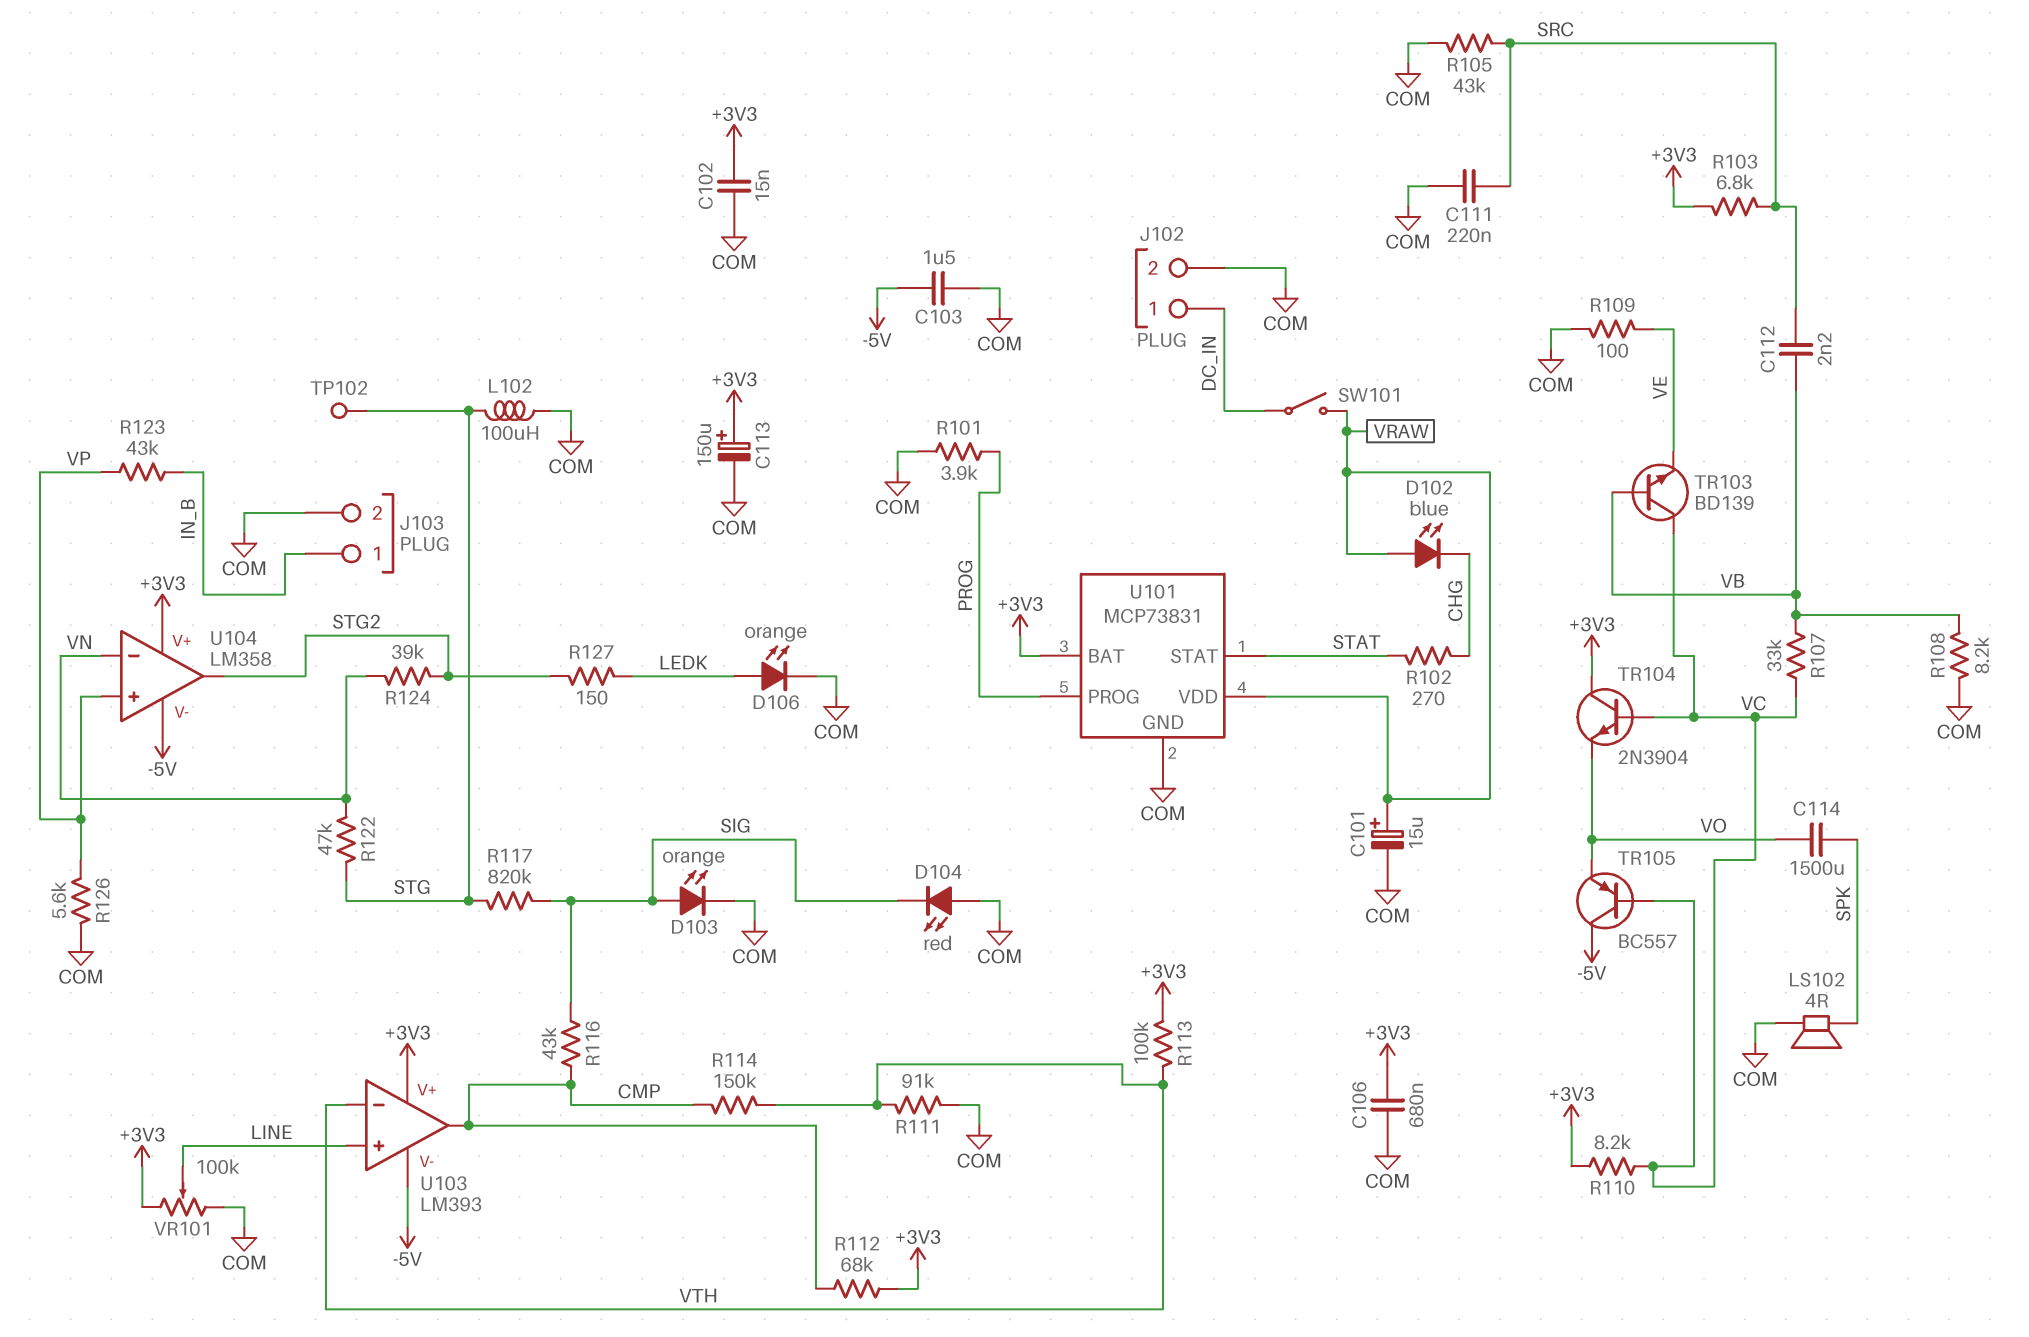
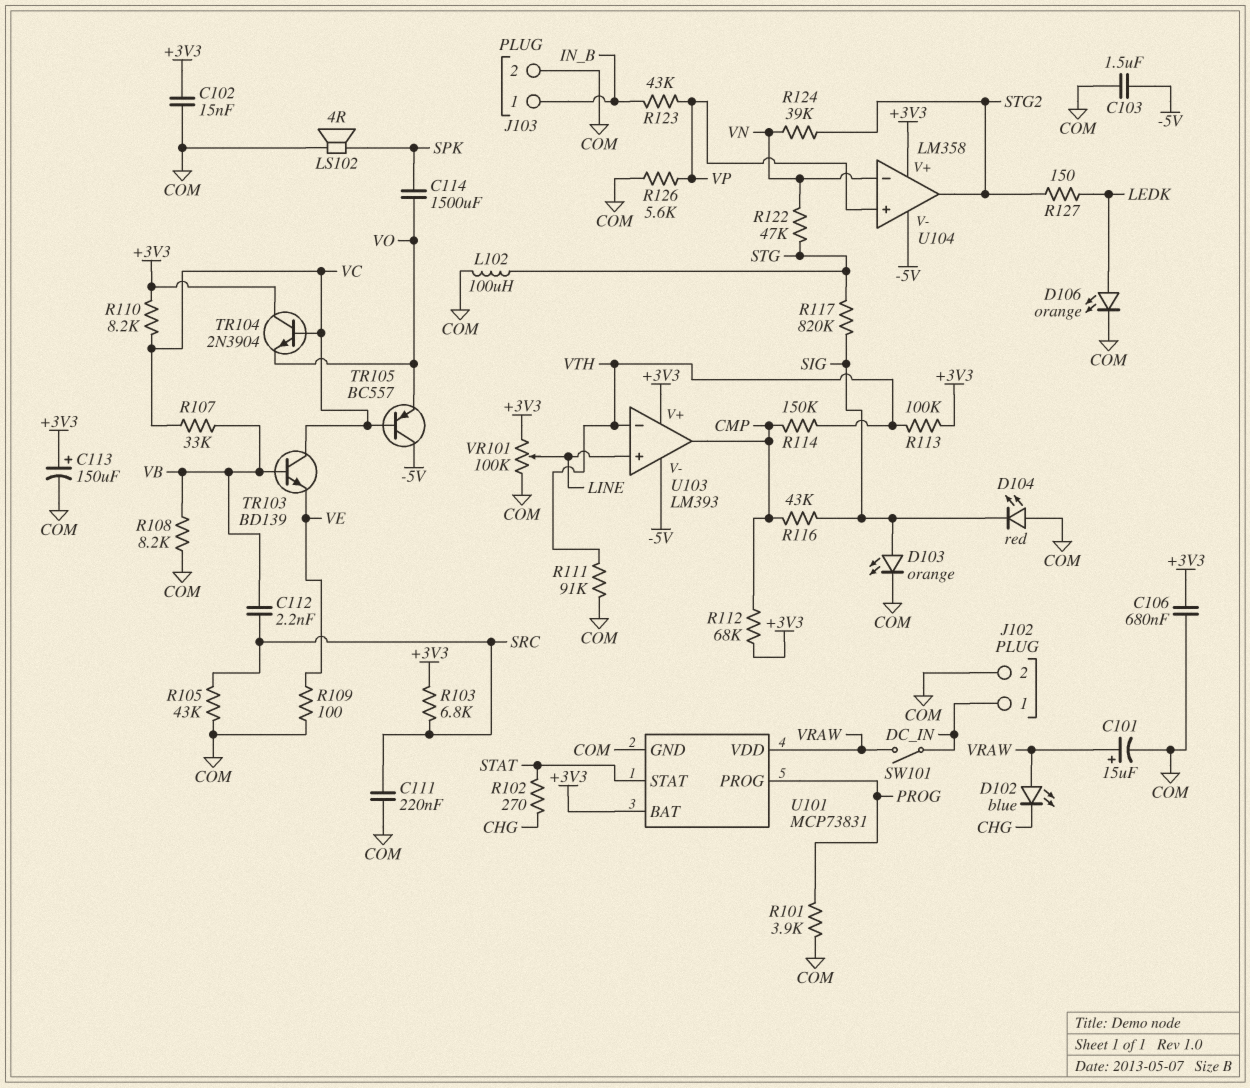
TP102: test point (STG) -> none

